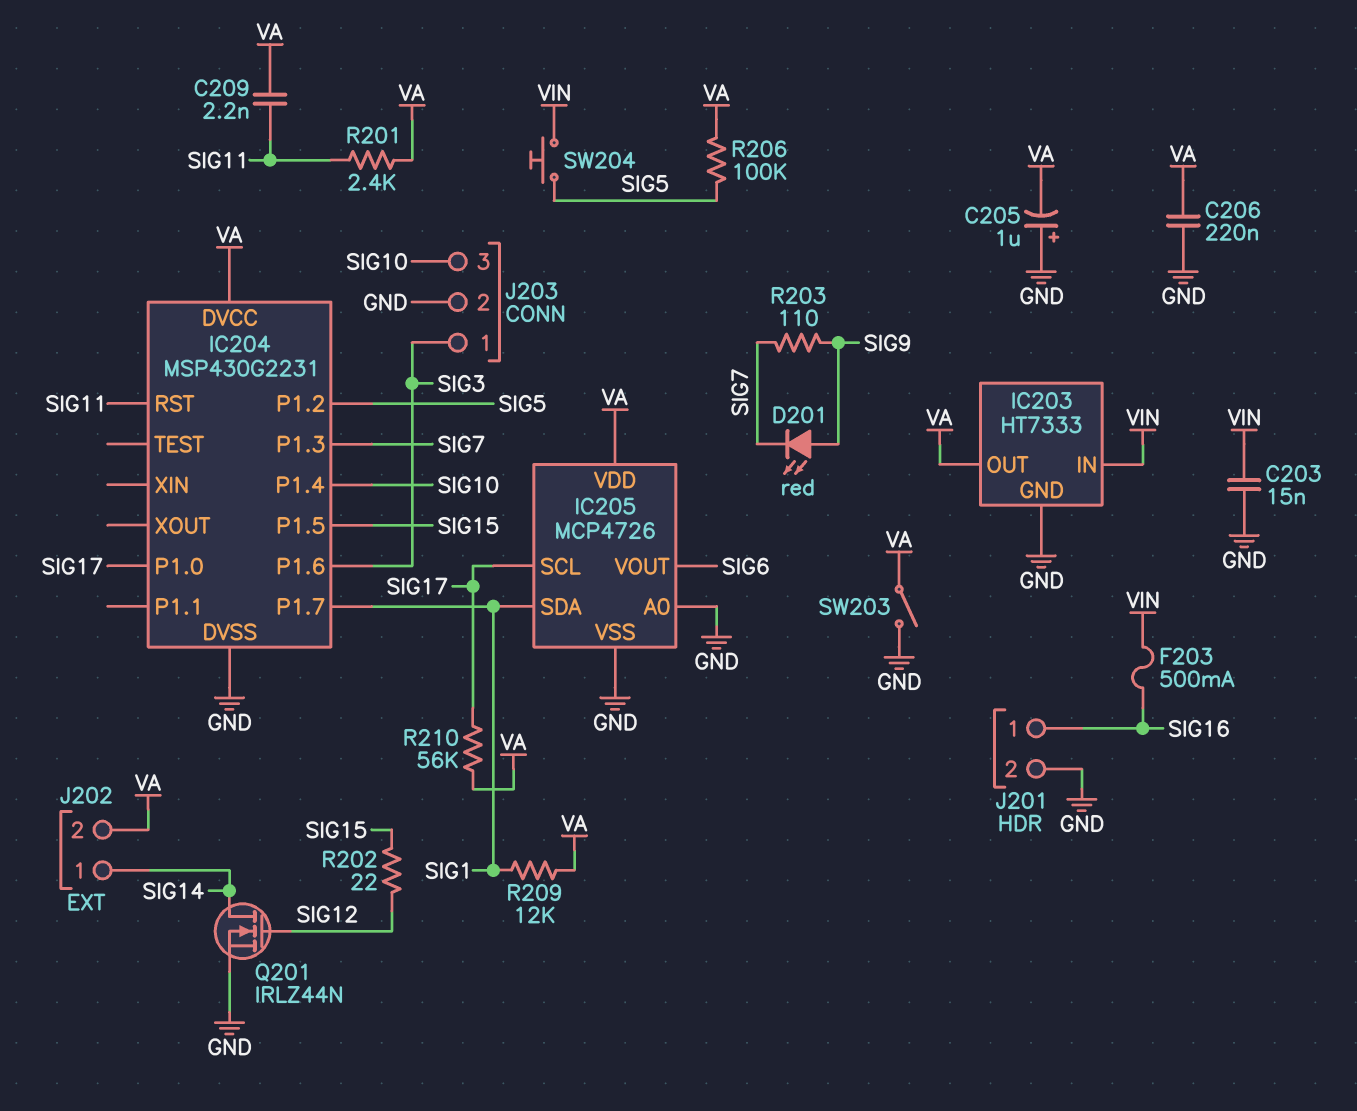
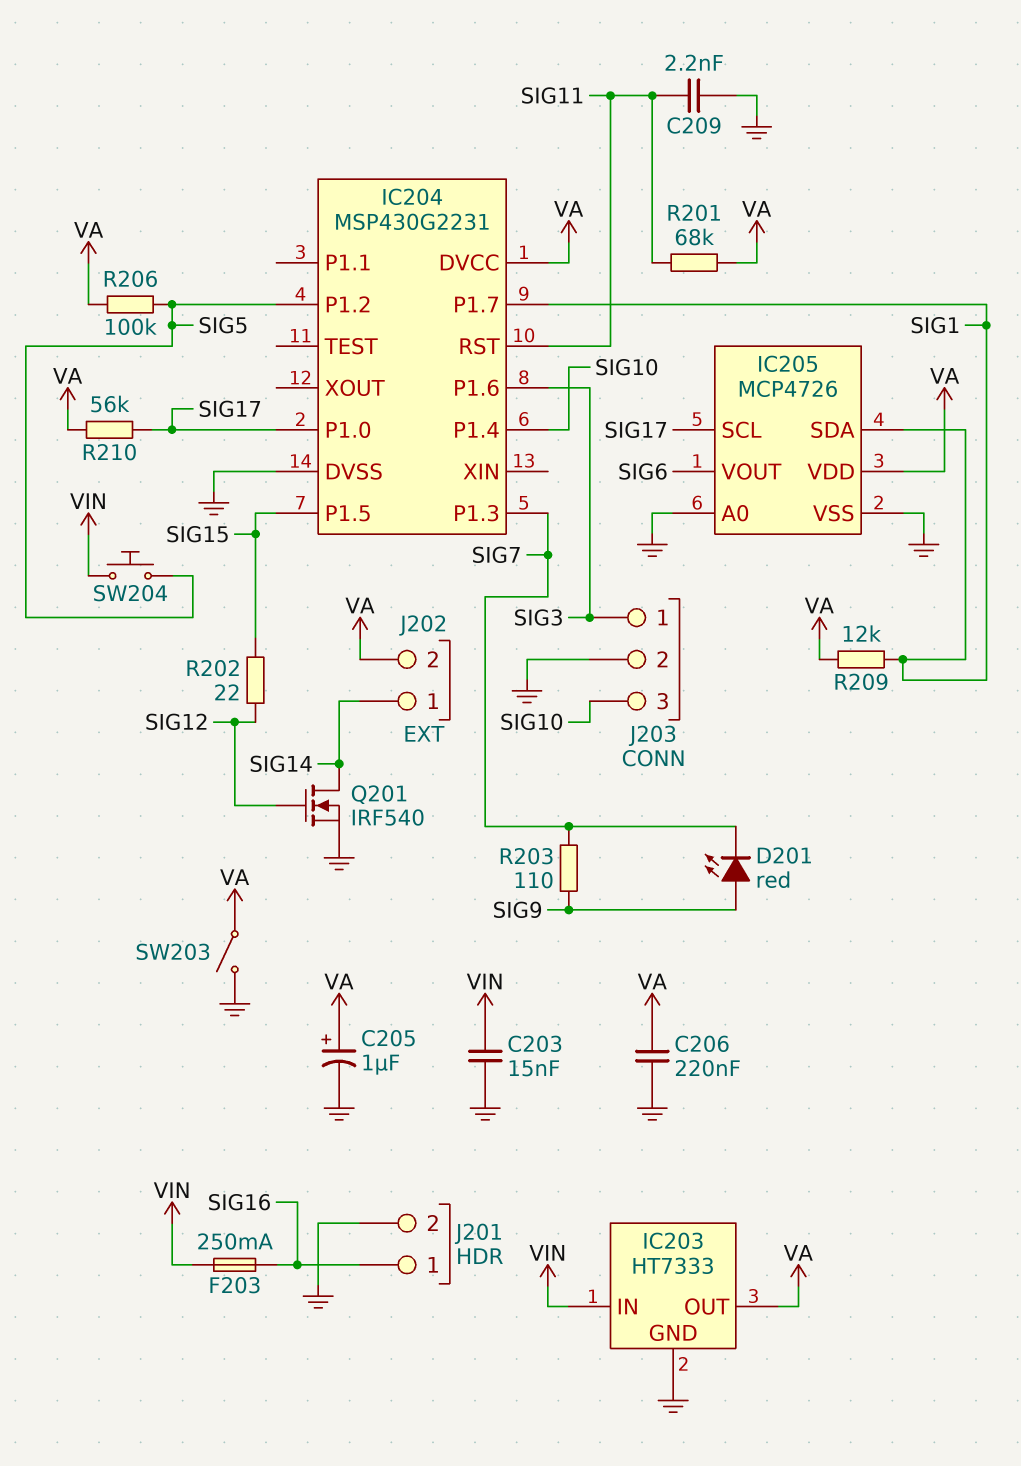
C205: 1uF (plus GND, minus VA) -> 1uF (plus VA, minus GND)
C209: 2.2nF (SIG11, VA) -> 2.2nF (GND, SIG11)
F203: 500mA (SIG16, VIN) -> 250mA (SIG16, VIN)
Q201: NMOS IRLZ44N (G SIG12, D SIG14, S GND) -> NMOS IRF540 (G SIG12, D SIG14, S GND)
R201: 2.4k (SIG11, VA) -> 68k (SIG11, VA)

